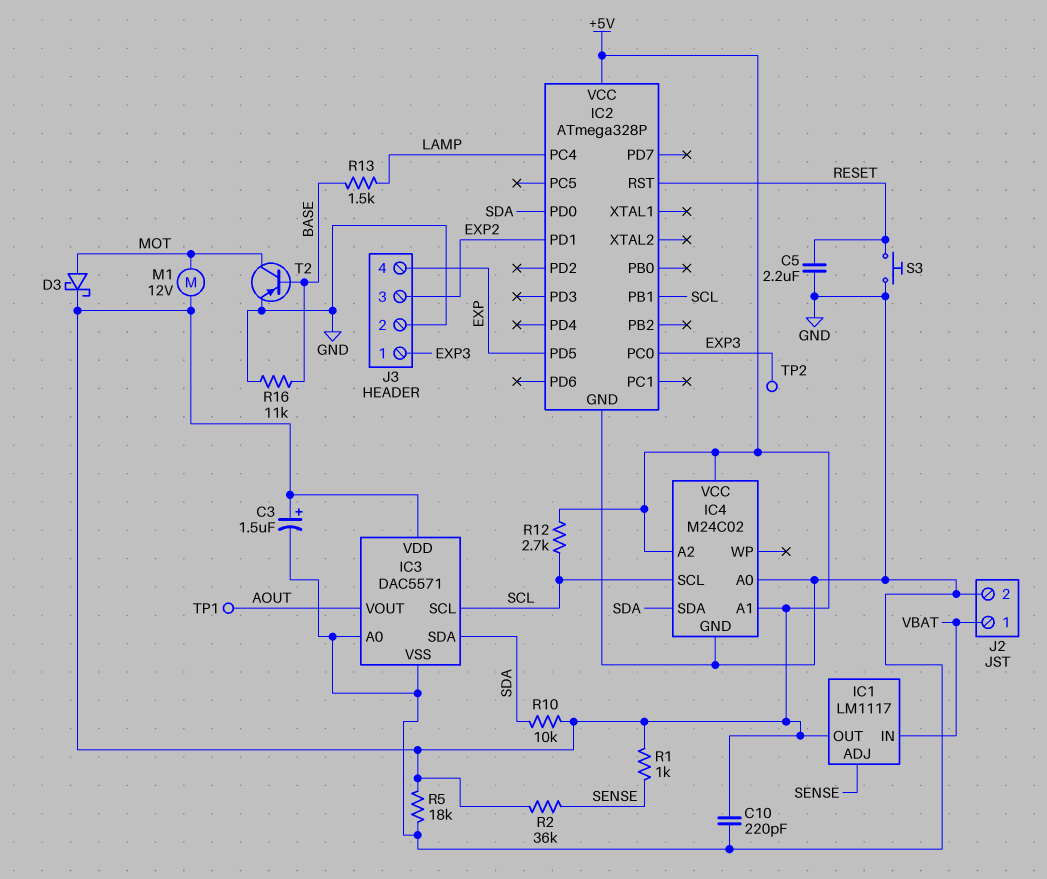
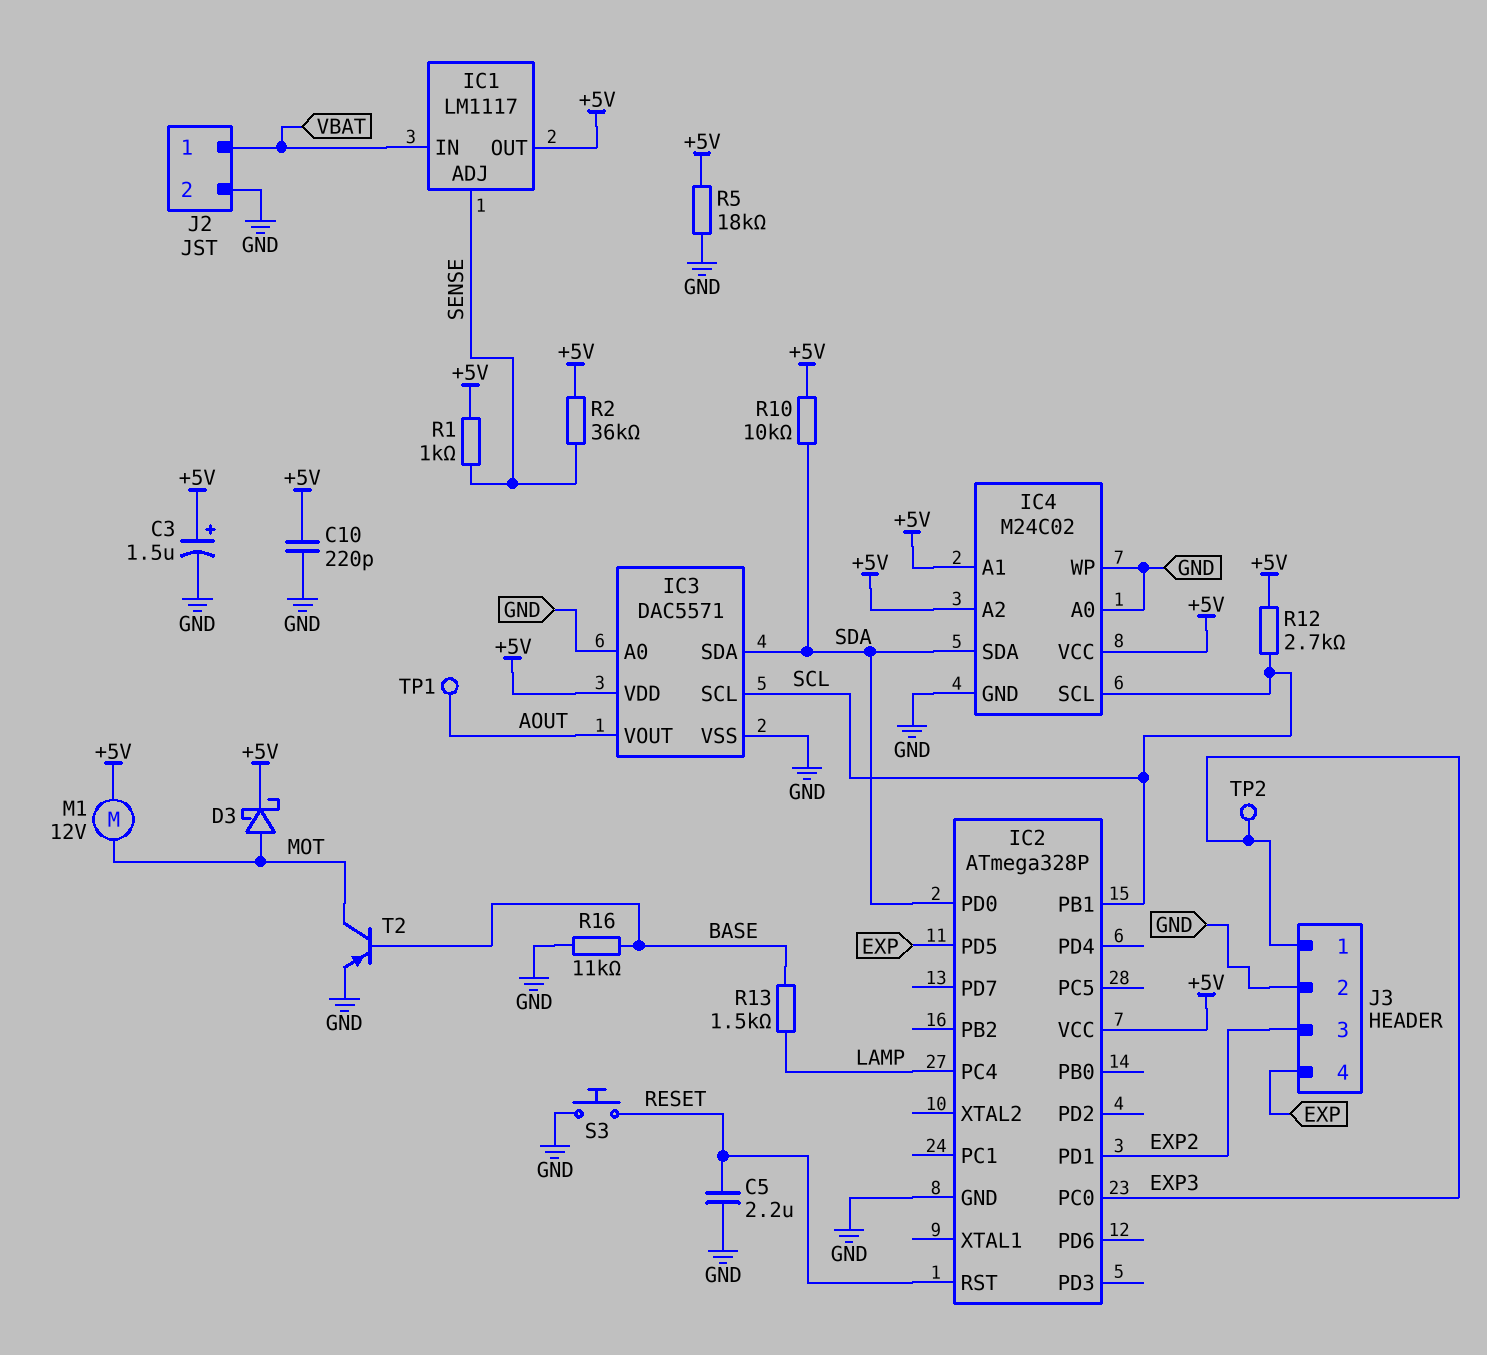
IC4 pin WP: none -> GND

